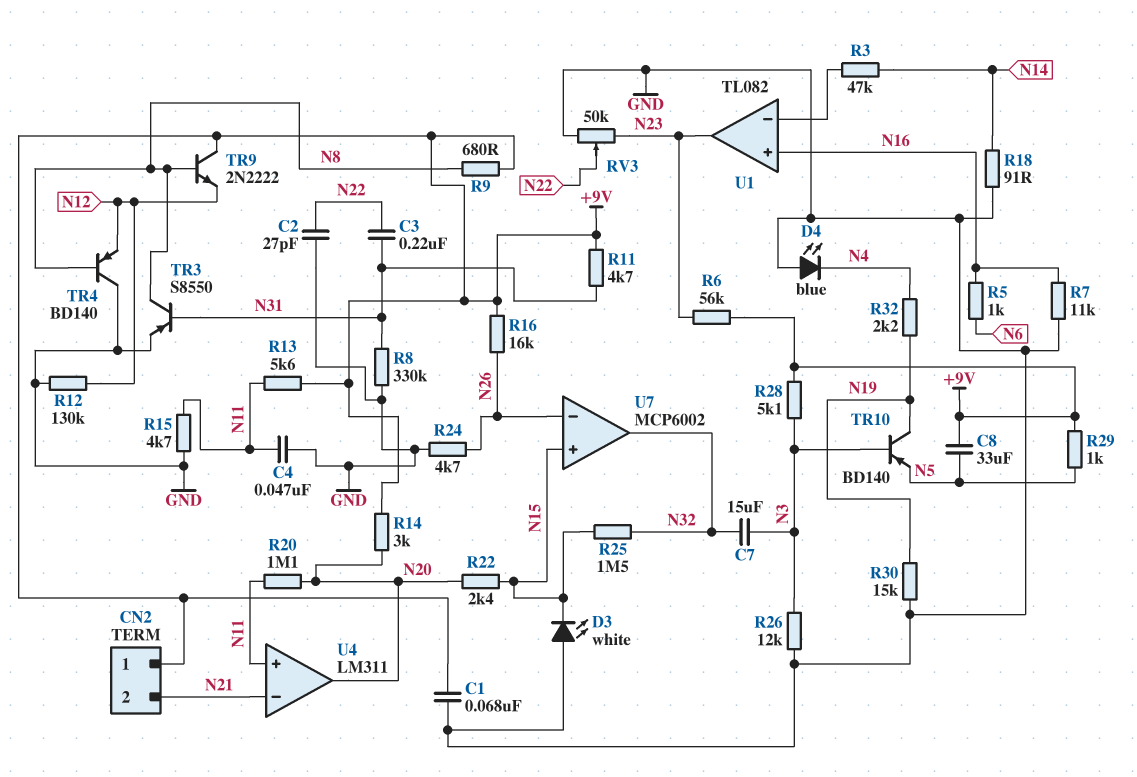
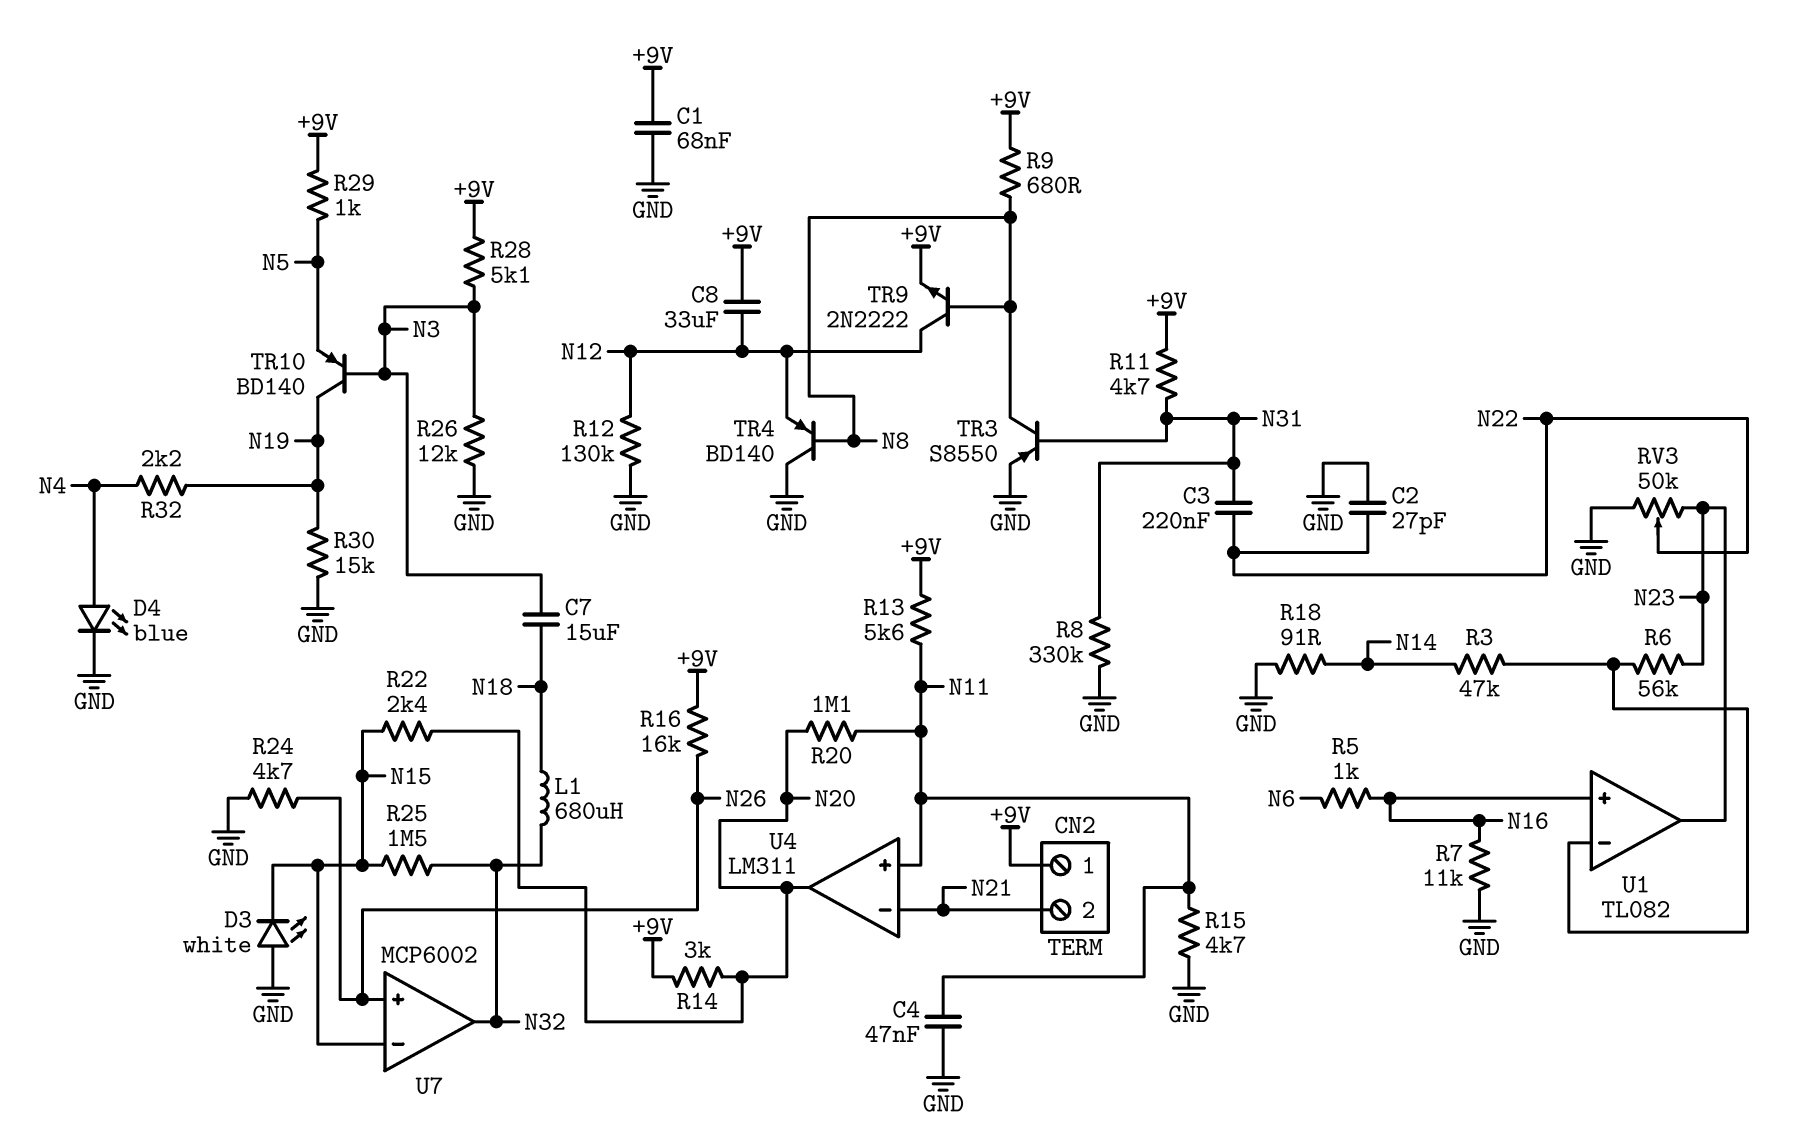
C7: 15uF (N3, N32) -> 15uF (N3, N18)
C8: 33uF (+9V, N5) -> 33uF (+9V, N12)
D4: LED blue (A GND, K N4) -> LED blue (A N4, K GND)
L1: none -> 680uH (N18, N32)
R6: 56k (+9V, N23) -> 56k (N23, U1/in-)
TR9: NPN 2N2222 (B N8, C +9V, E N12) -> NPN 2N2222 (B N8, C N12, E +9V)
U7 pin in+: N15 -> N26
U7 pin in-: N26 -> N15

